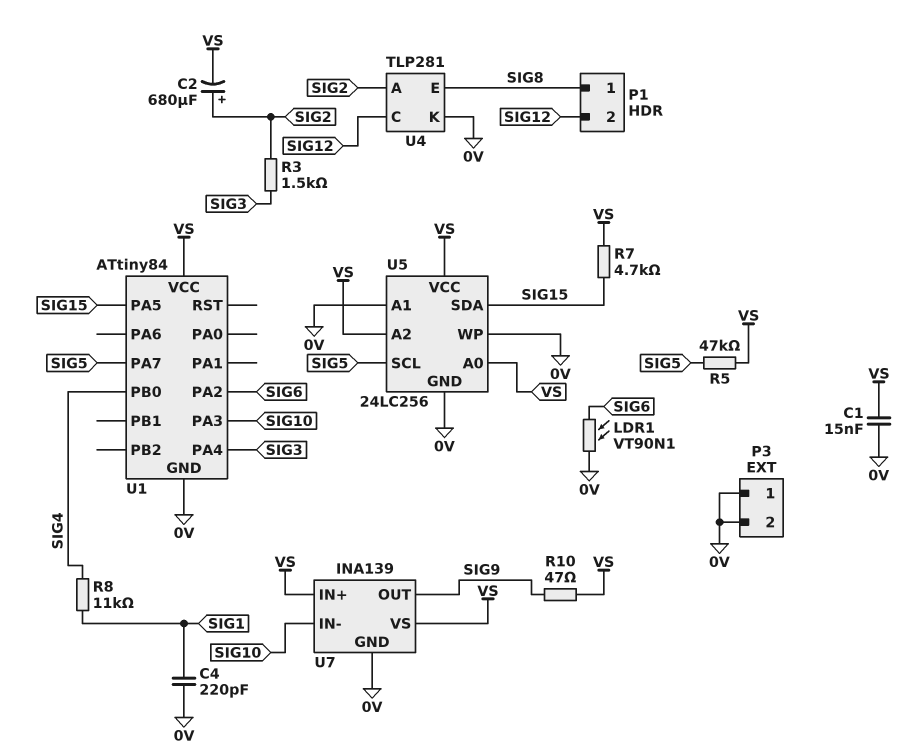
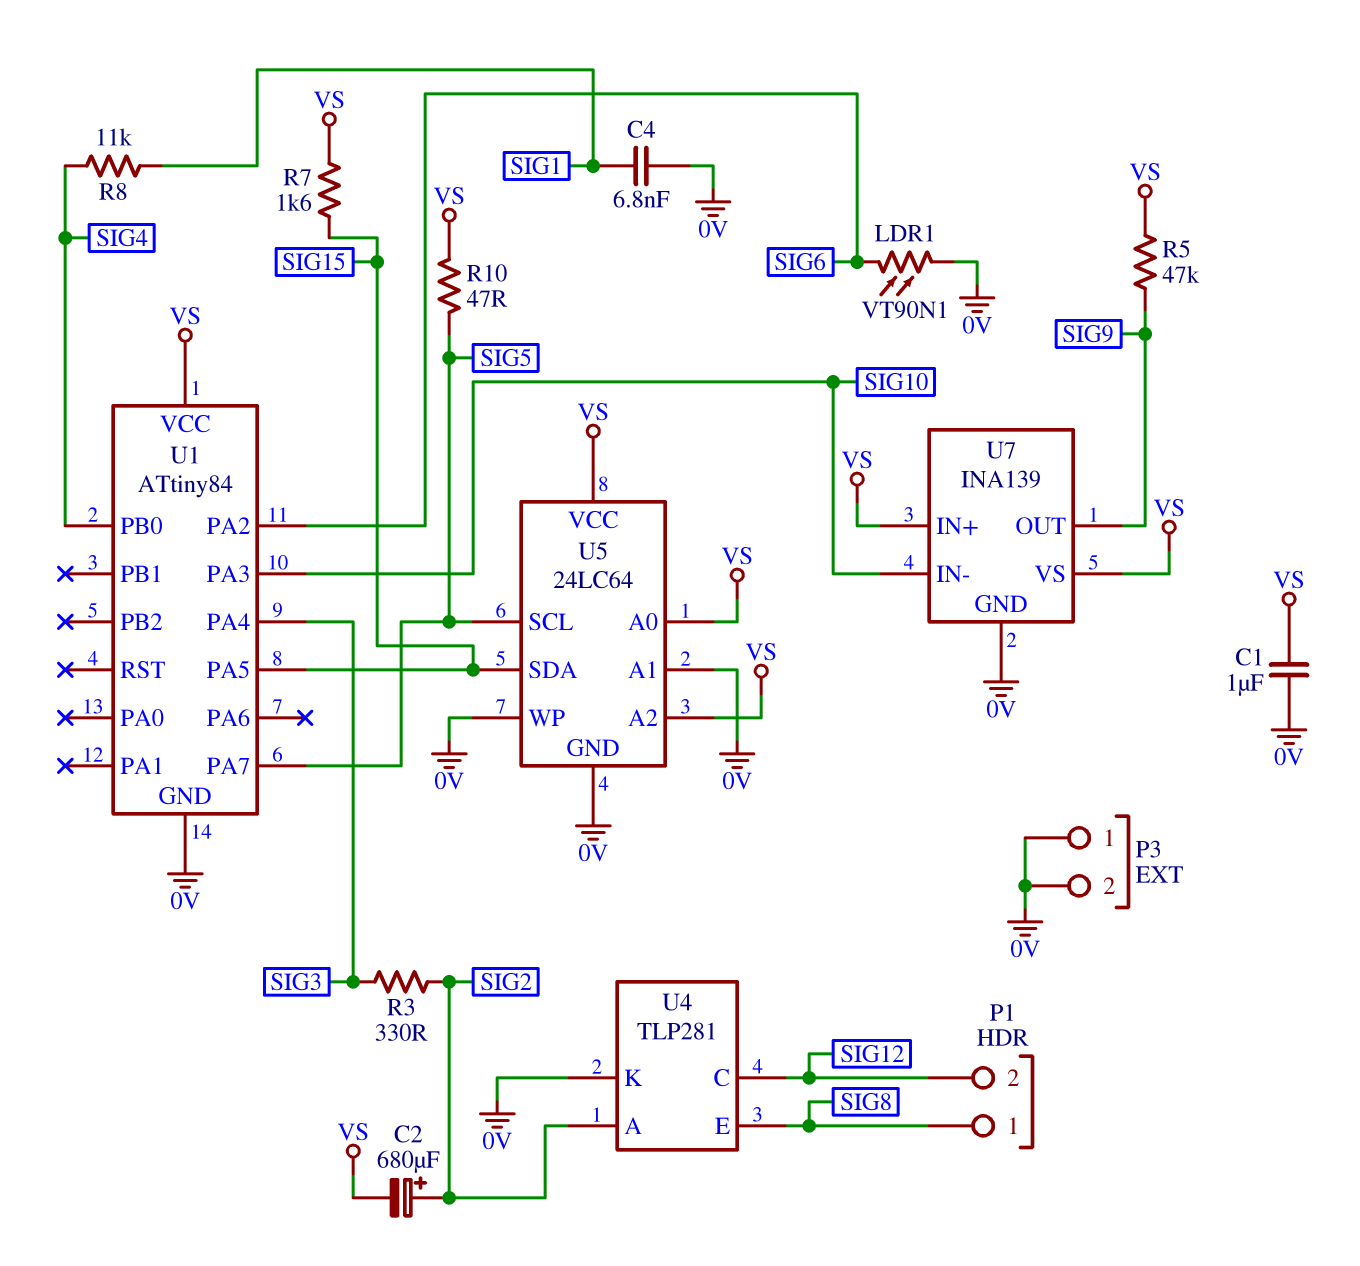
C1: 15nF (0V, VS) -> 1uF (0V, VS)
C4: 220pF (0V, SIG1) -> 6.8nF (0V, SIG1)
R3: 1.5k (SIG2, SIG3) -> 330 (SIG2, SIG3)
R5: 47k (SIG5, VS) -> 47k (SIG9, VS)
R7: 4.7k (SIG15, VS) -> 1.6k (SIG15, VS)
R10: 47 (SIG9, VS) -> 47 (SIG5, VS)
U5: 24LC256 -> 24LC64

